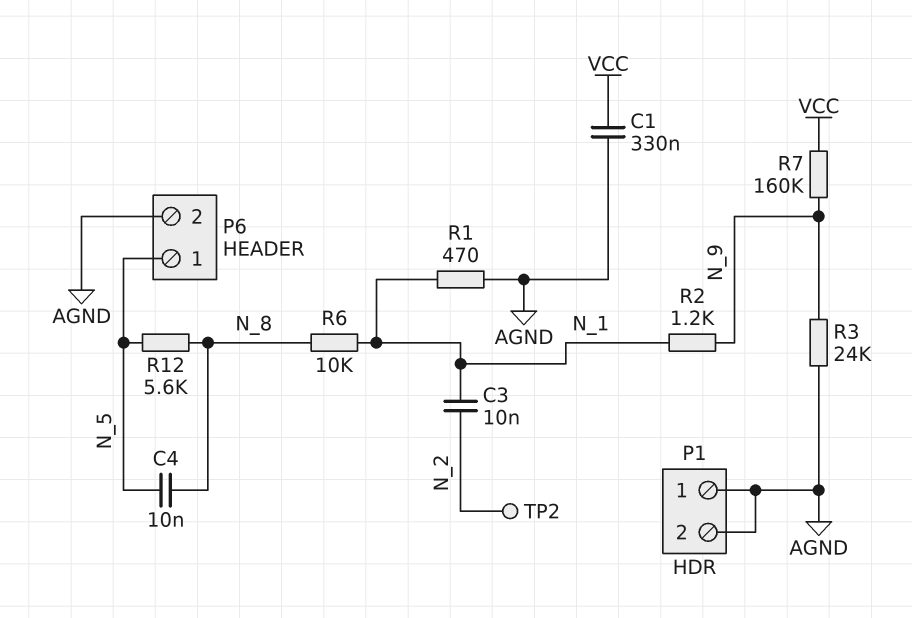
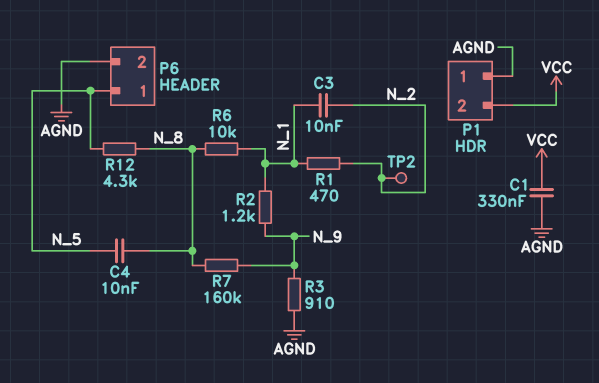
P1 pin 2: AGND -> VCC
R1: 470 (AGND, N_1) -> 470 (N_1, N_2)
R3: 24k (AGND, N_9) -> 910 (AGND, N_9)
R7: 160k (N_9, VCC) -> 160k (N_8, N_9)
R12: 5.6k (N_5, N_8) -> 4.3k (N_5, N_8)

